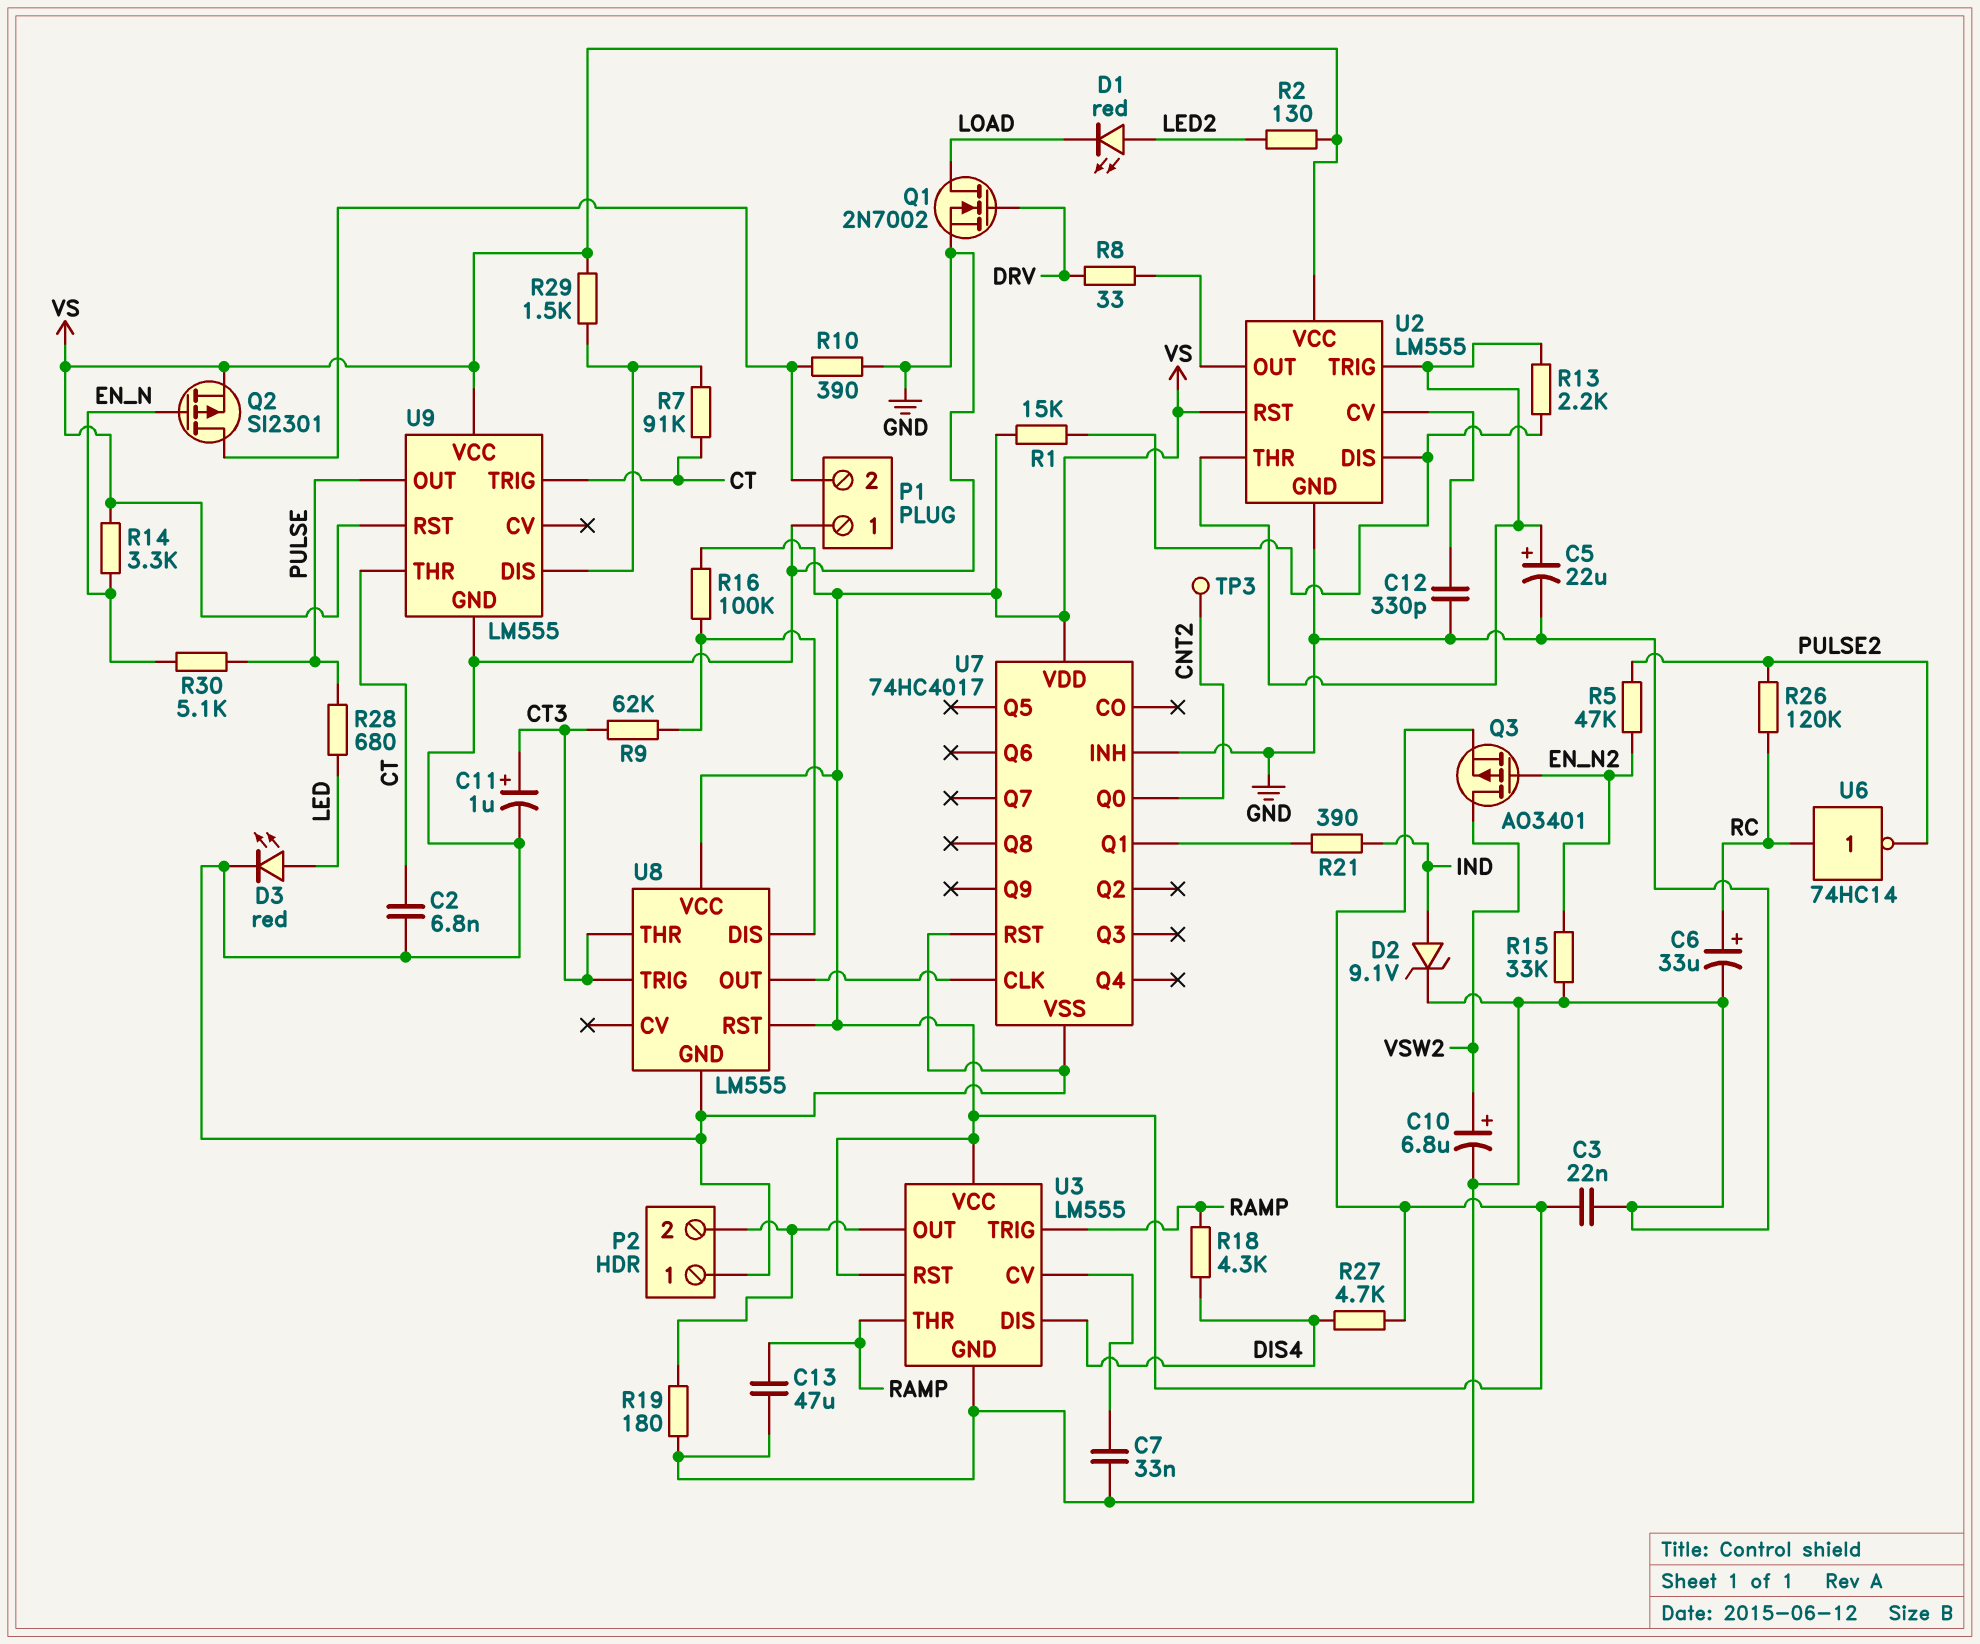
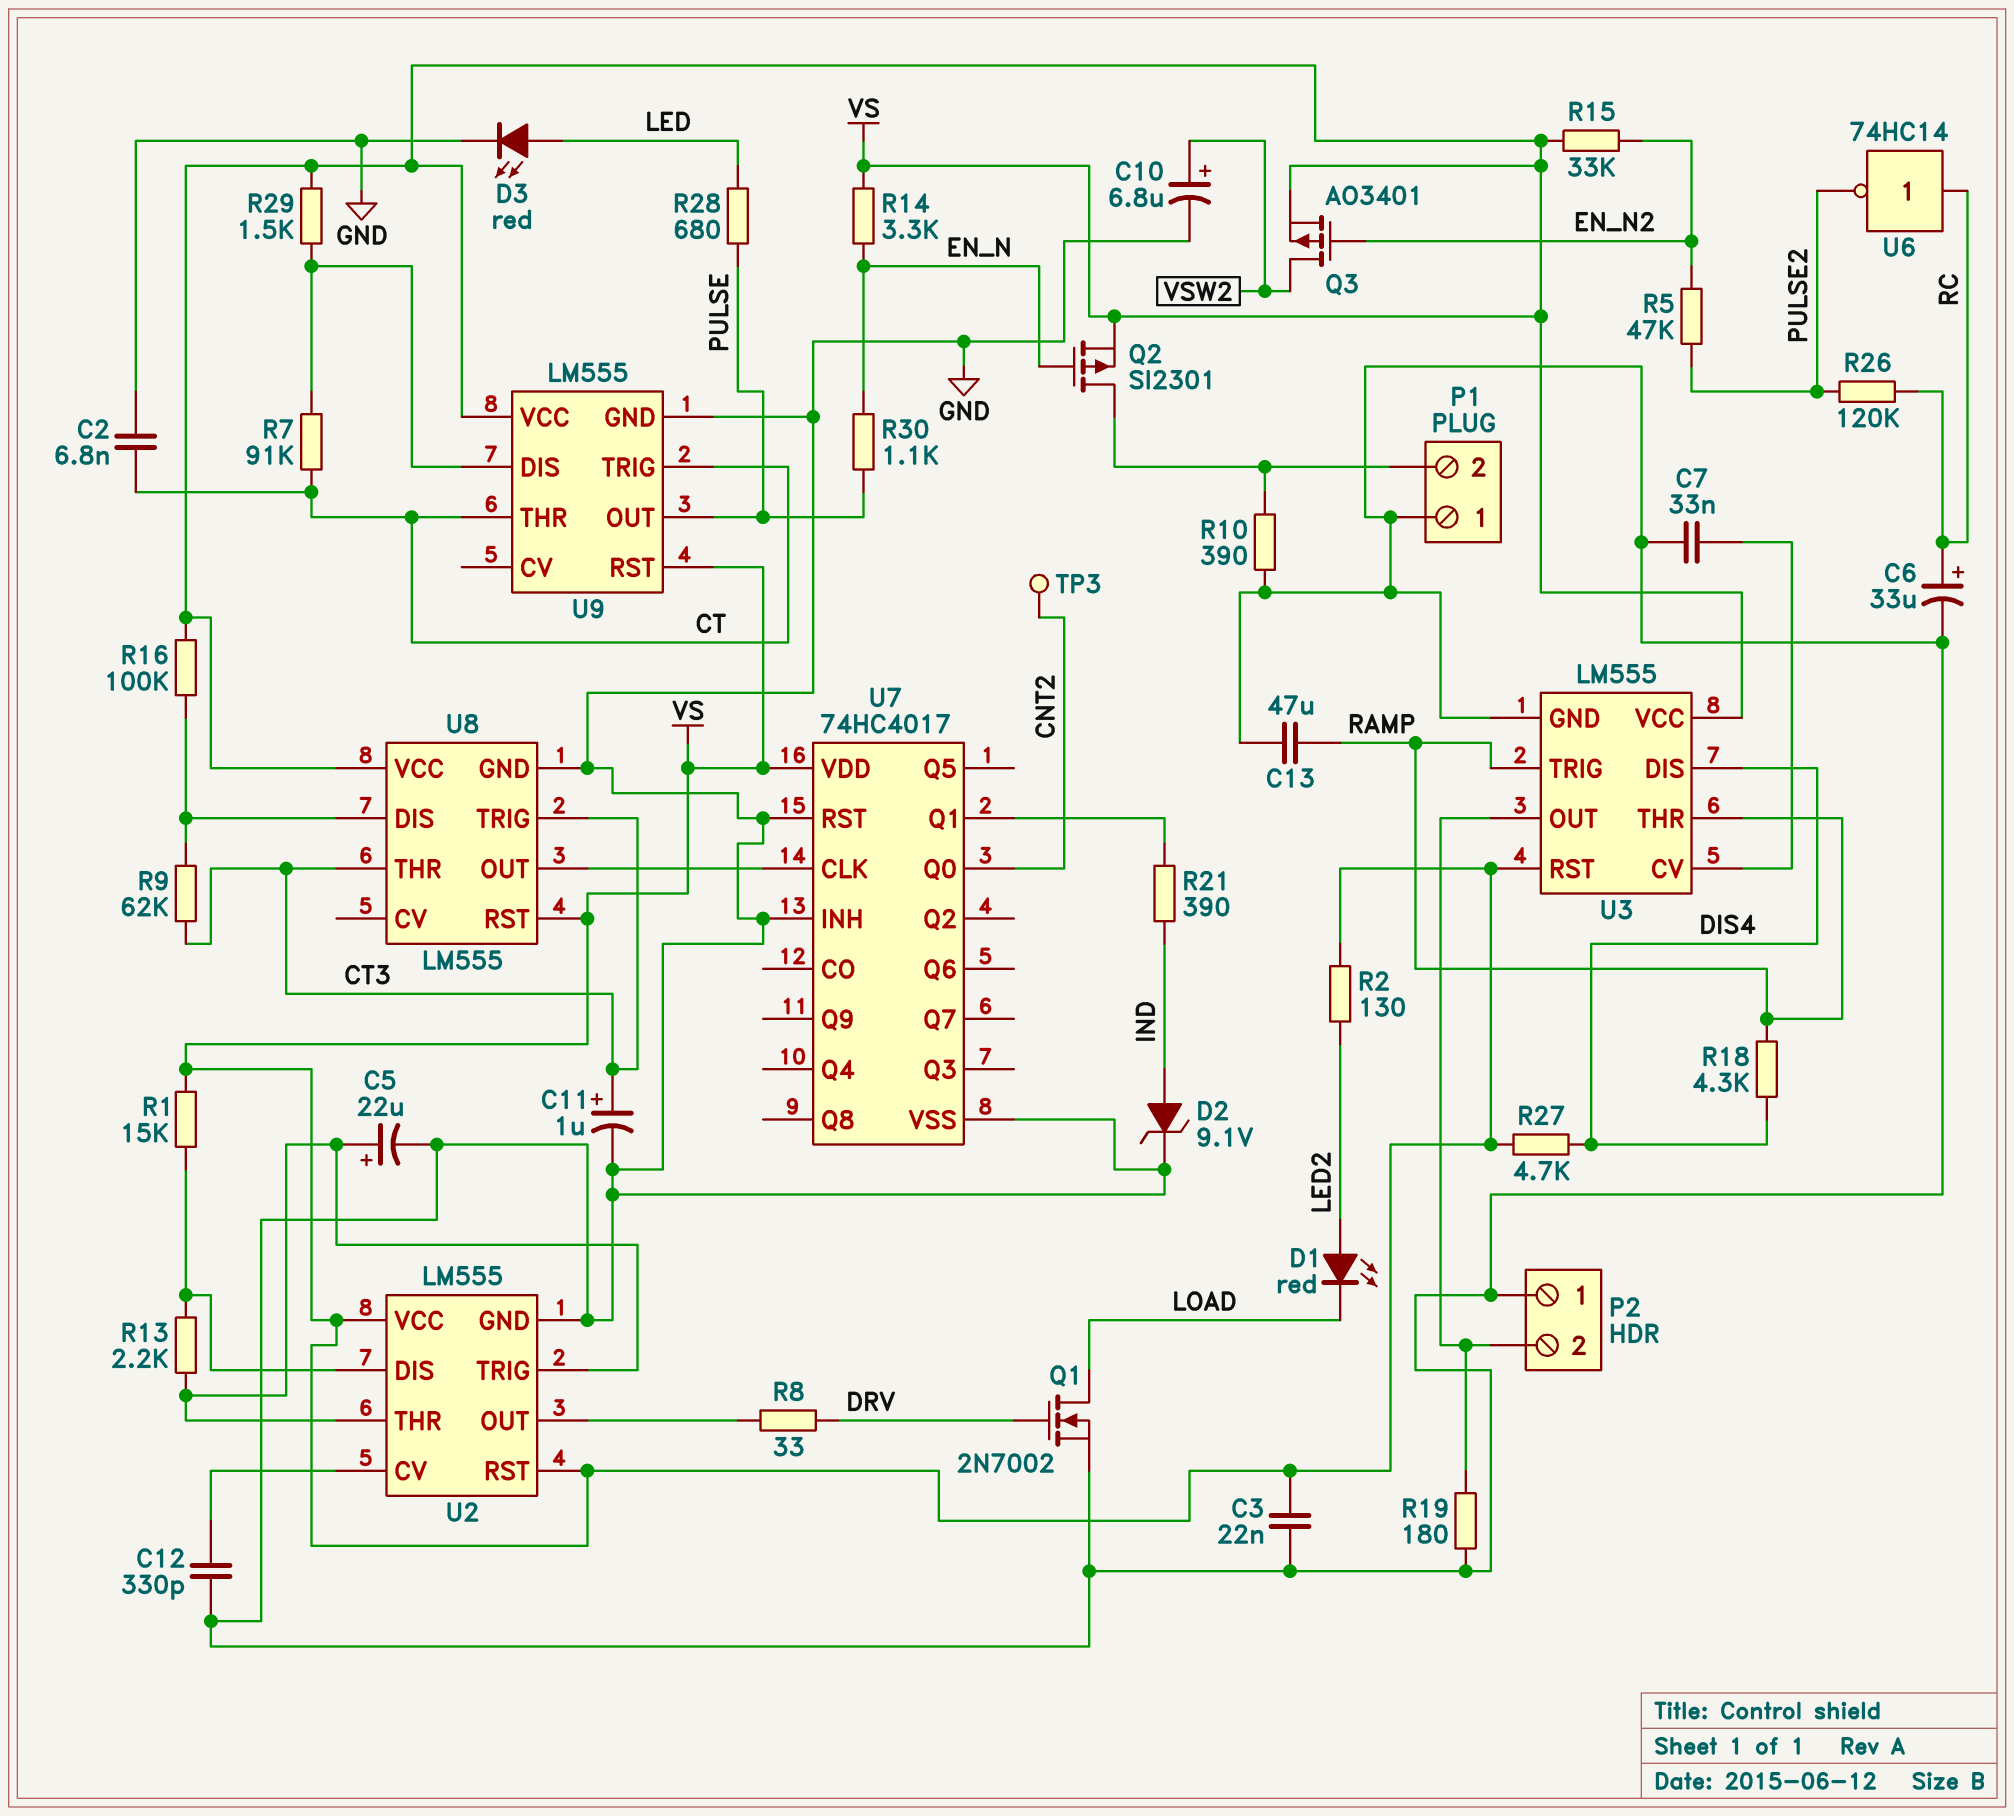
R15: 33k (EN_N2, GND) -> 33k (EN_N2, VS)
R30: 5.1k (EN_N, PULSE) -> 1.1k (EN_N, PULSE)

